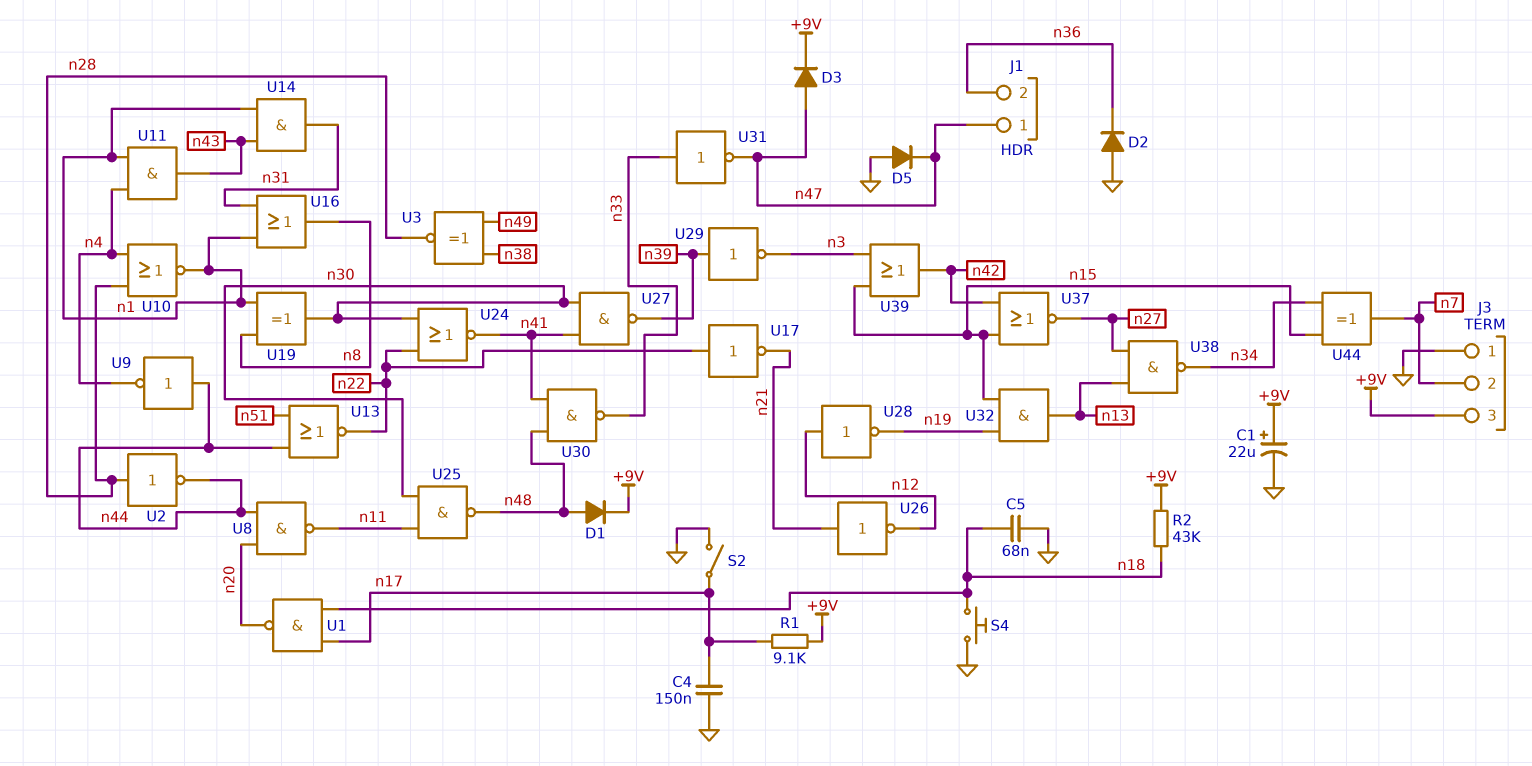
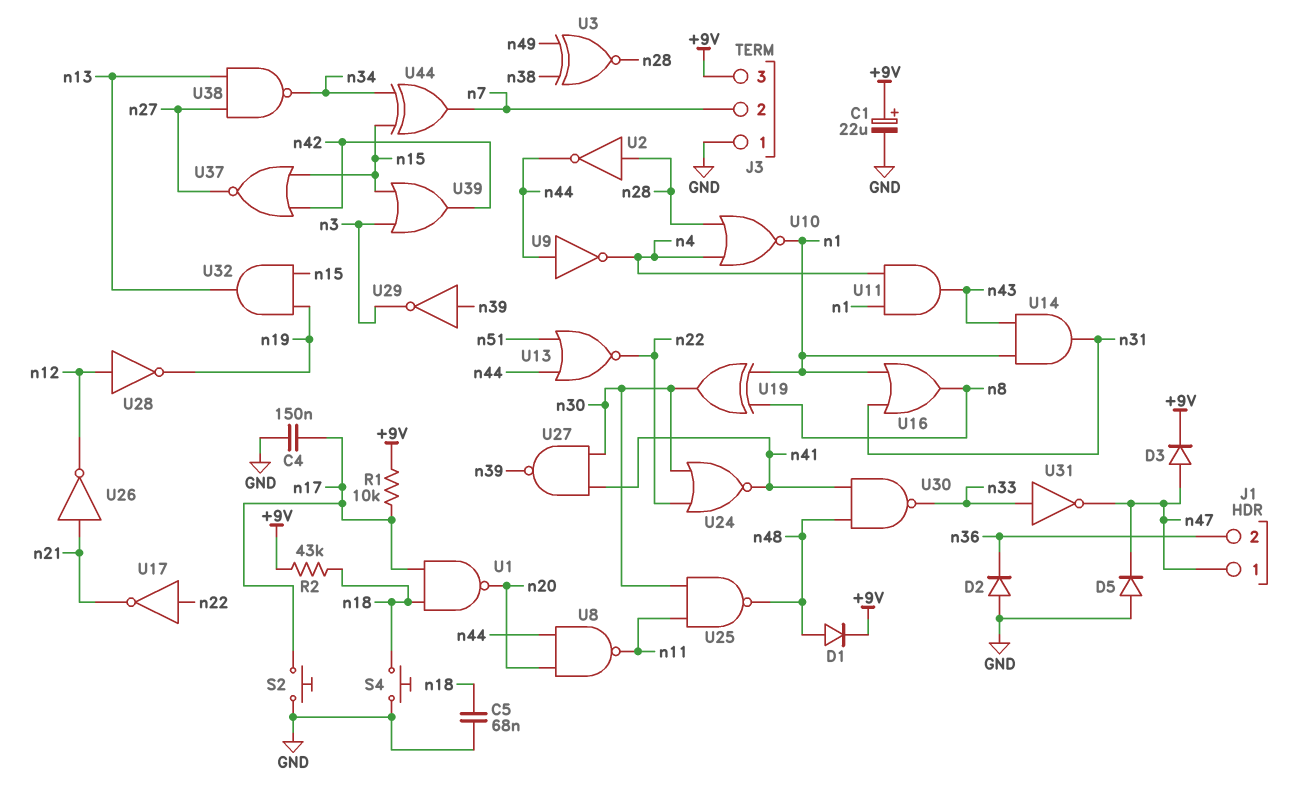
R1: 9.1k (+9V, n17) -> 10k (+9V, n17)
S2: switch (GND, n17) -> button (GND, n17)

